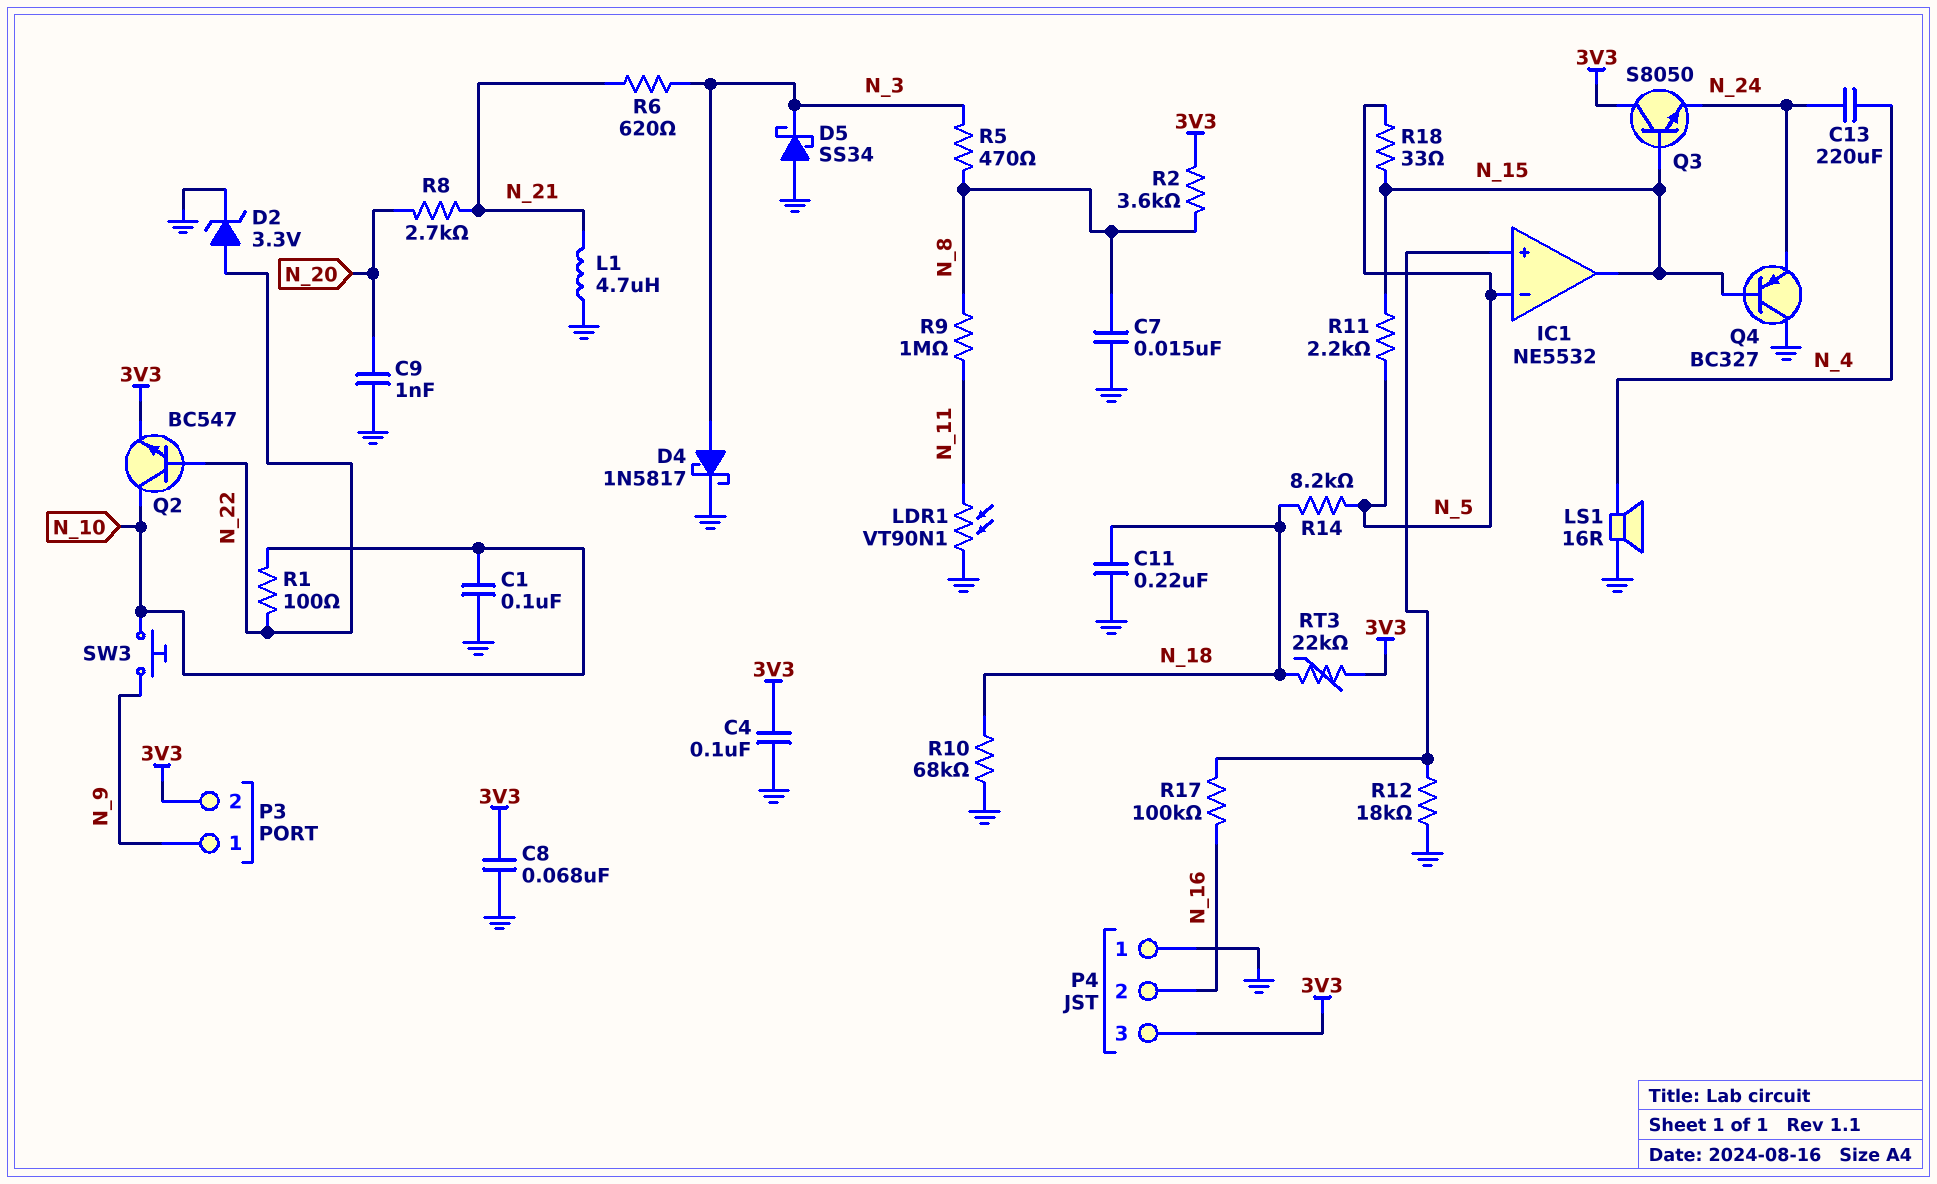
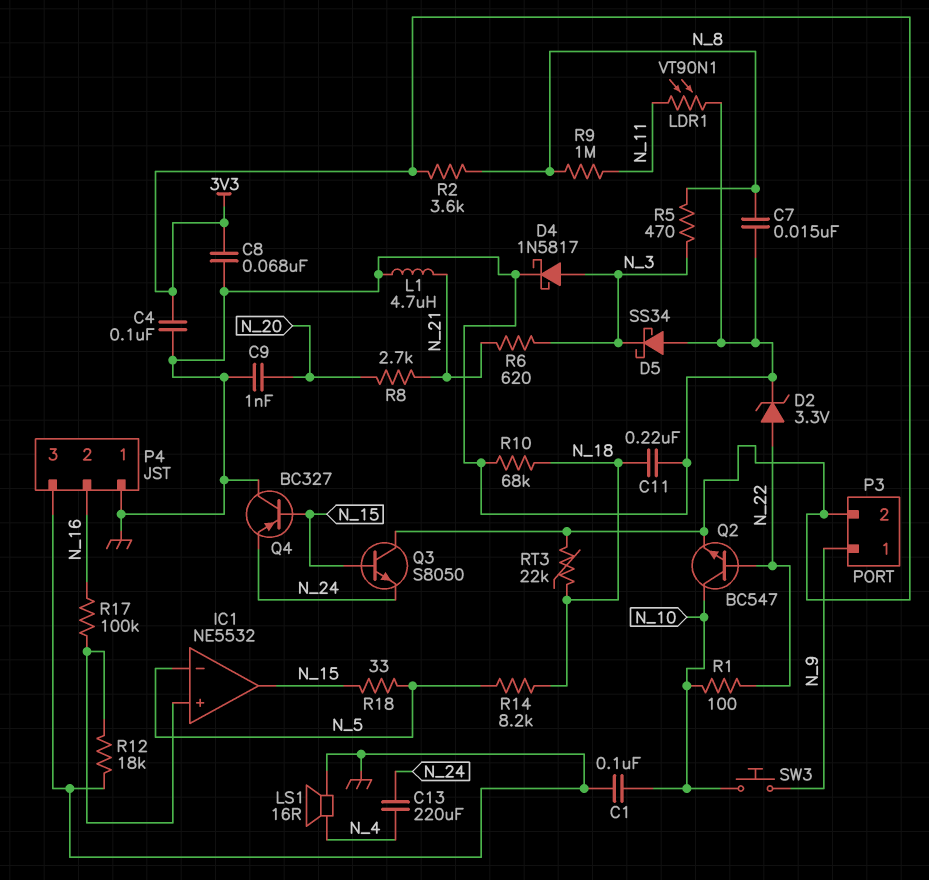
P4 pin 3: 3V3 -> GND
R11: 2.2k (N_5, N_15) -> none

